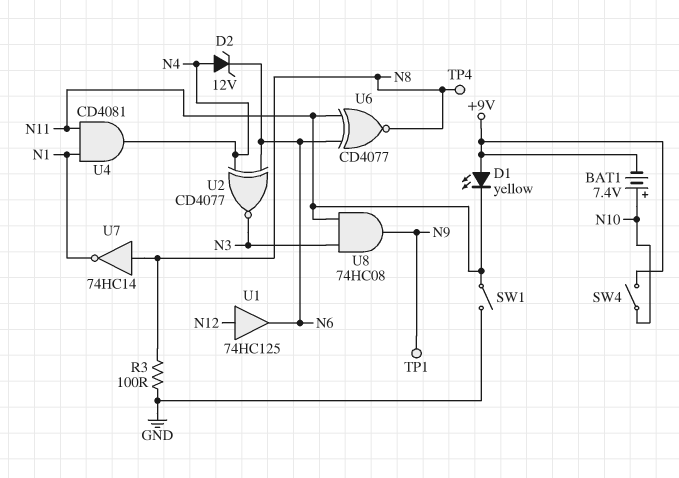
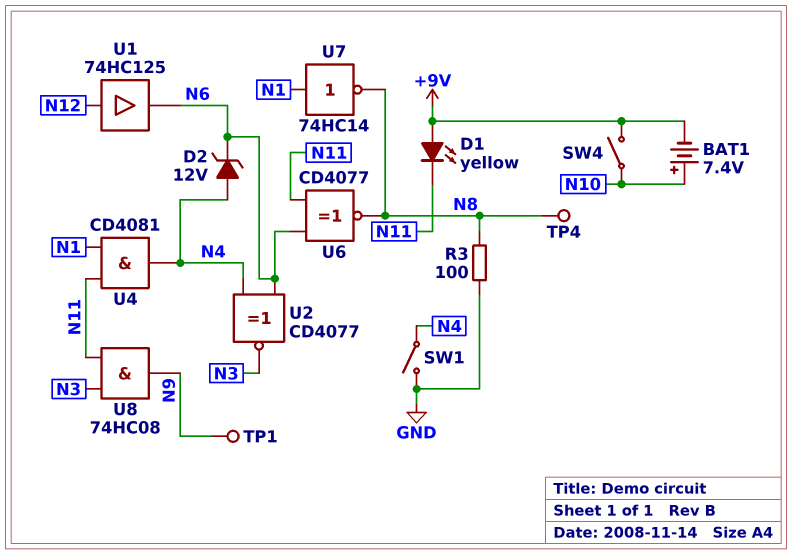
SW1: switch (GND, N11) -> switch (GND, N4)
U7: NOT 74HC14 (in N8, out N1) -> NOT 74HC14 (in N1, out N8)

